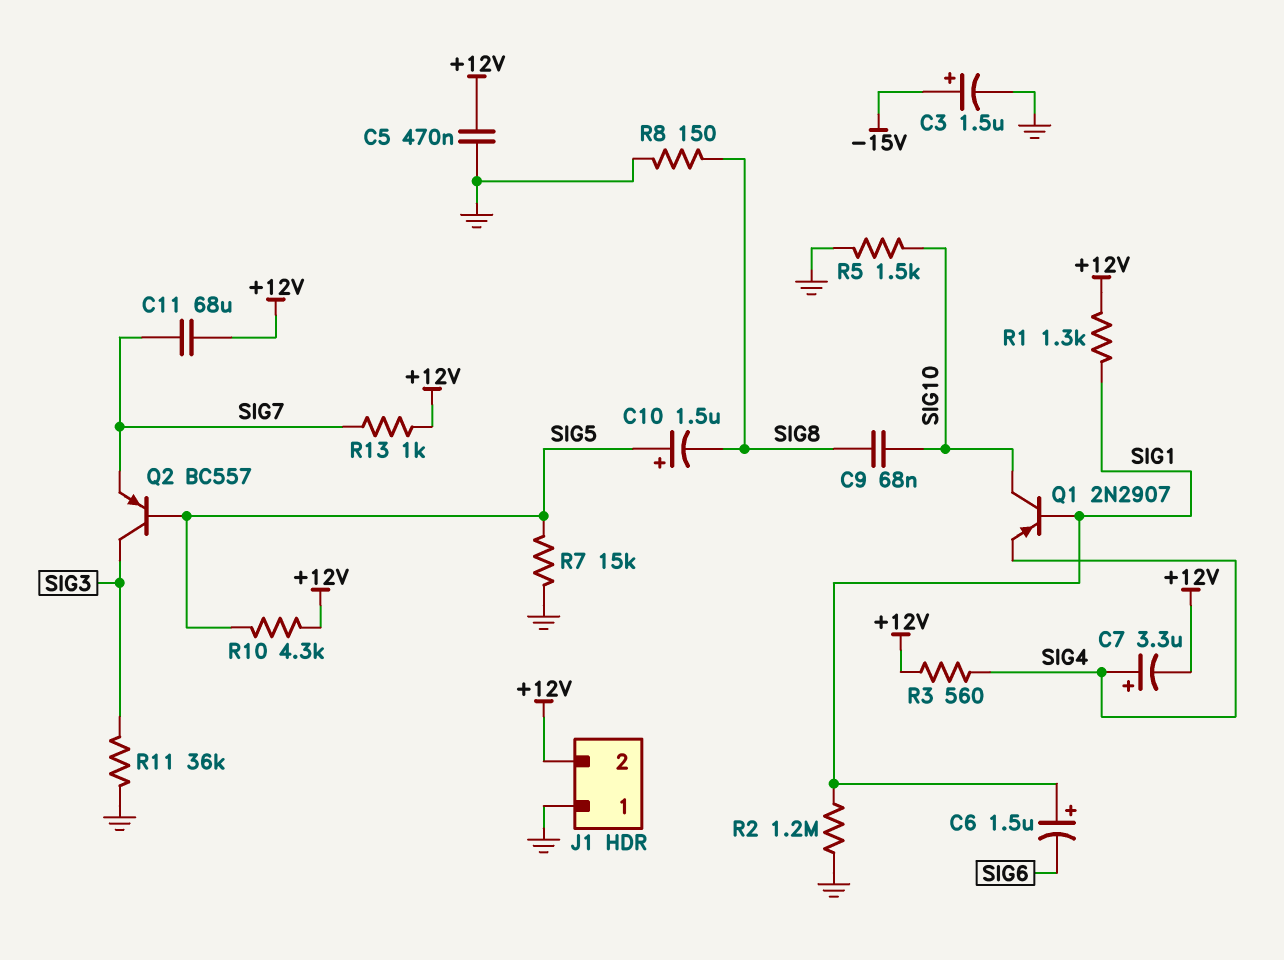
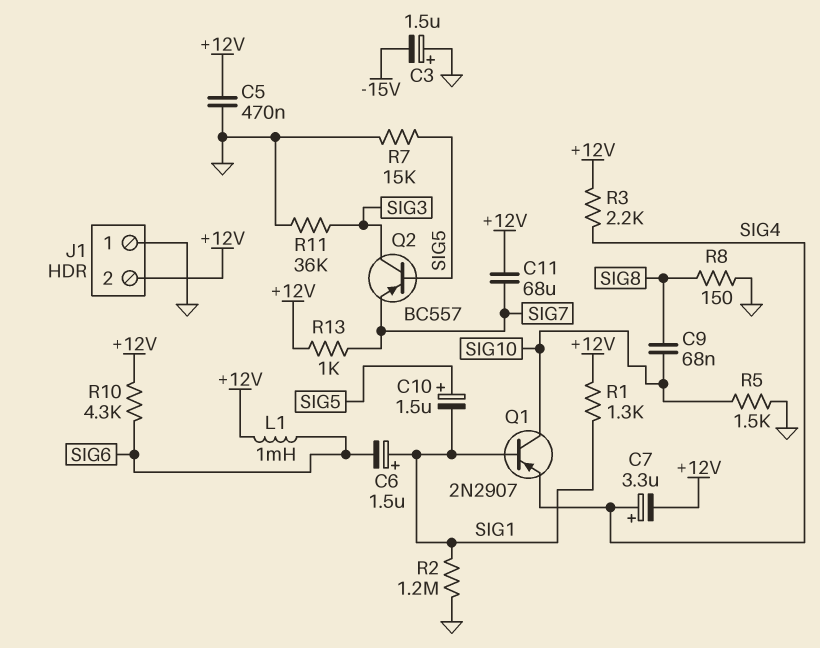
C3: 1.5uF (plus -15V, minus GND) -> 1.5uF (plus GND, minus -15V)
C10: 1.5uF (plus SIG5, minus SIG8) -> 1.5uF (plus SIG5, minus SIG1)
L1: none -> 1mH (+12V, SIG6)
R3: 560 (+12V, SIG4) -> 2.2k (+12V, SIG4)
R10: 4.3k (+12V, SIG5) -> 4.3k (+12V, SIG6)

